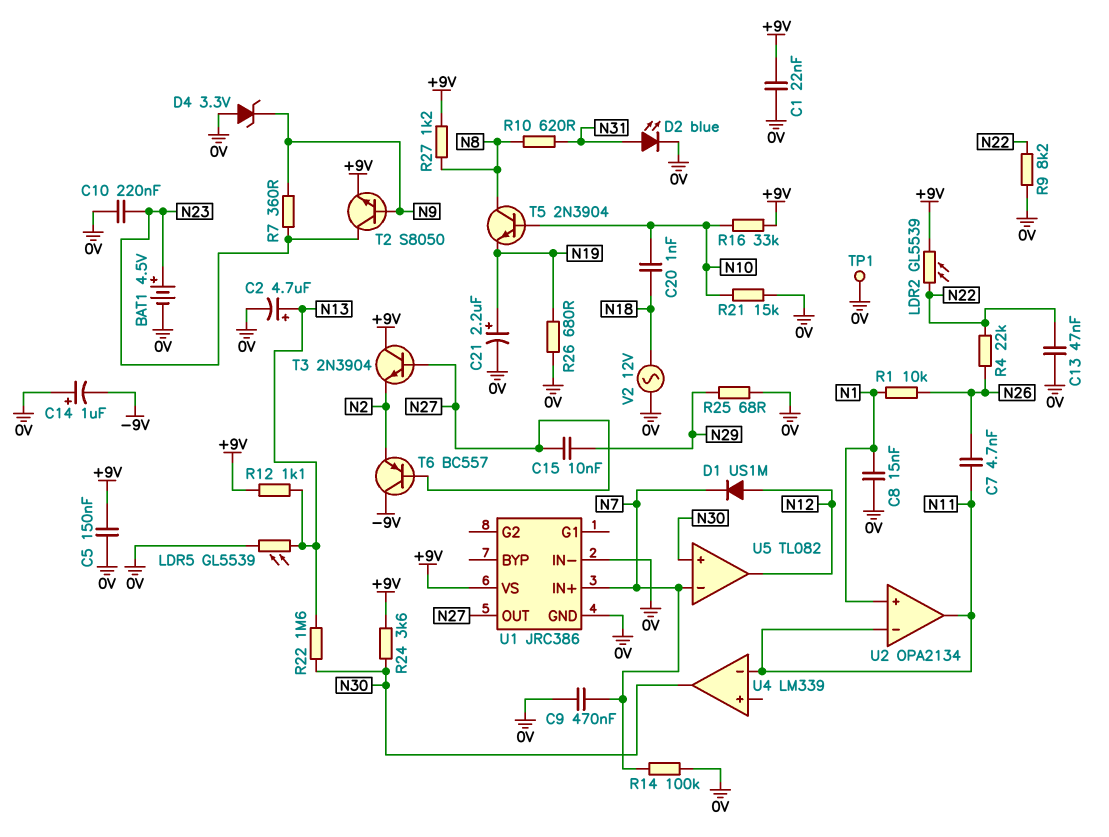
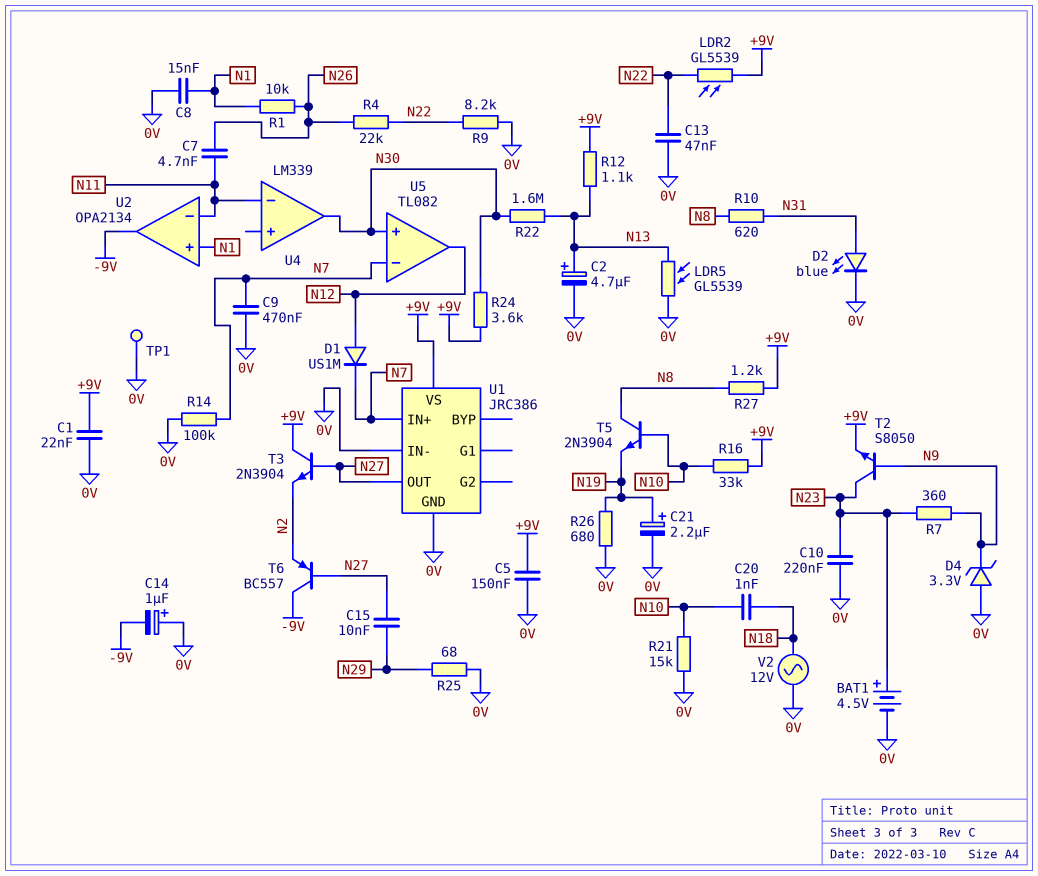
U2 pin out: N11 -> -9V

